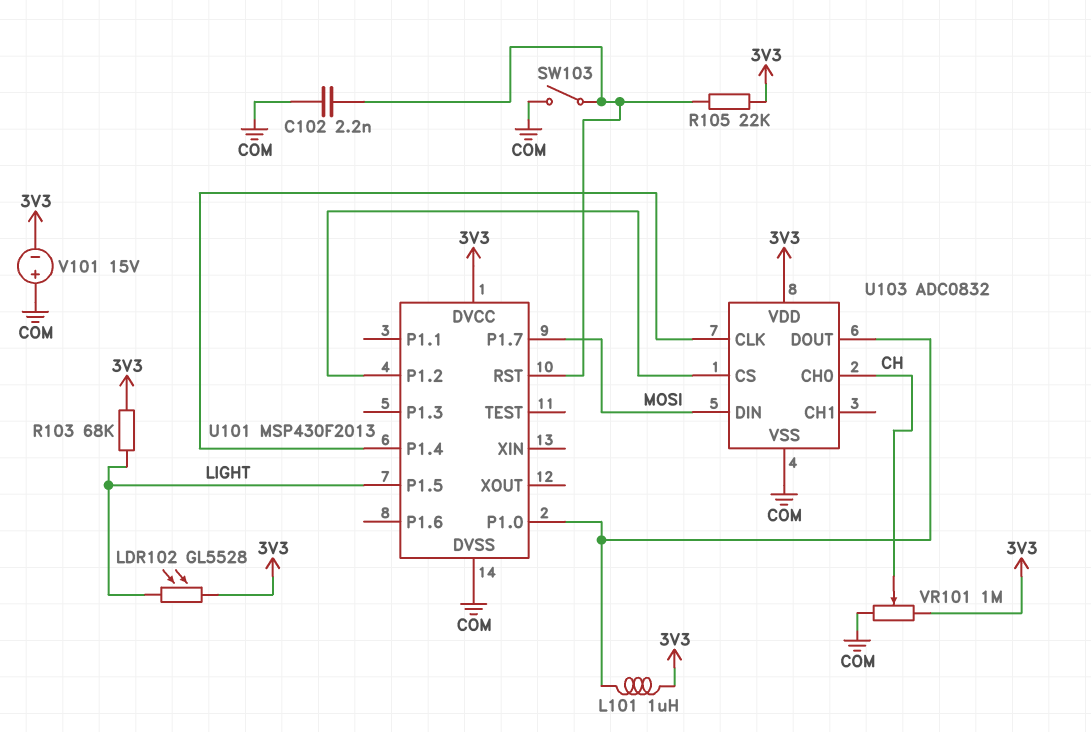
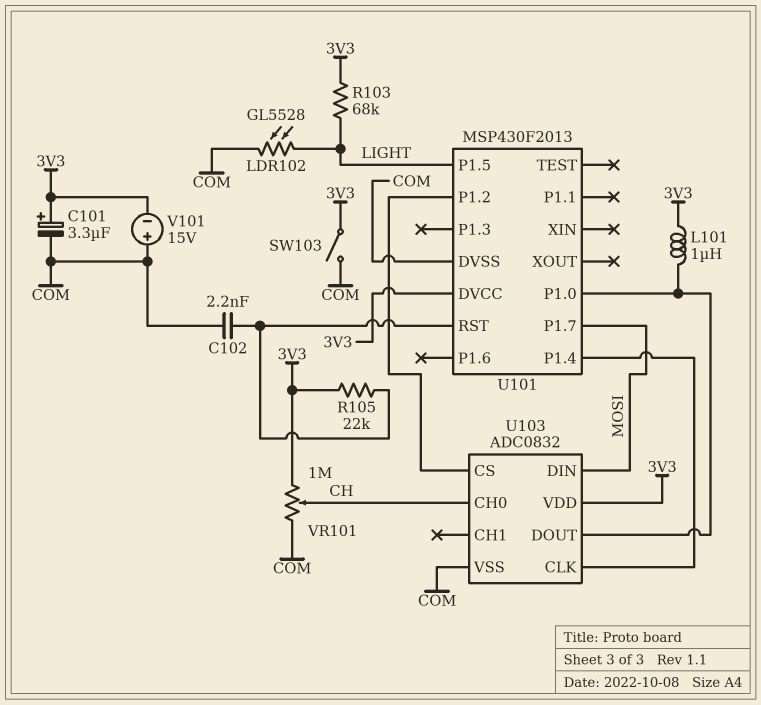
C101: none -> 3.3uF (plus 3V3, minus COM)
LDR102: GL5528 (3V3, LIGHT) -> GL5528 (COM, LIGHT)
SW103: switch (COM, U101/RST) -> switch (3V3, COM)

